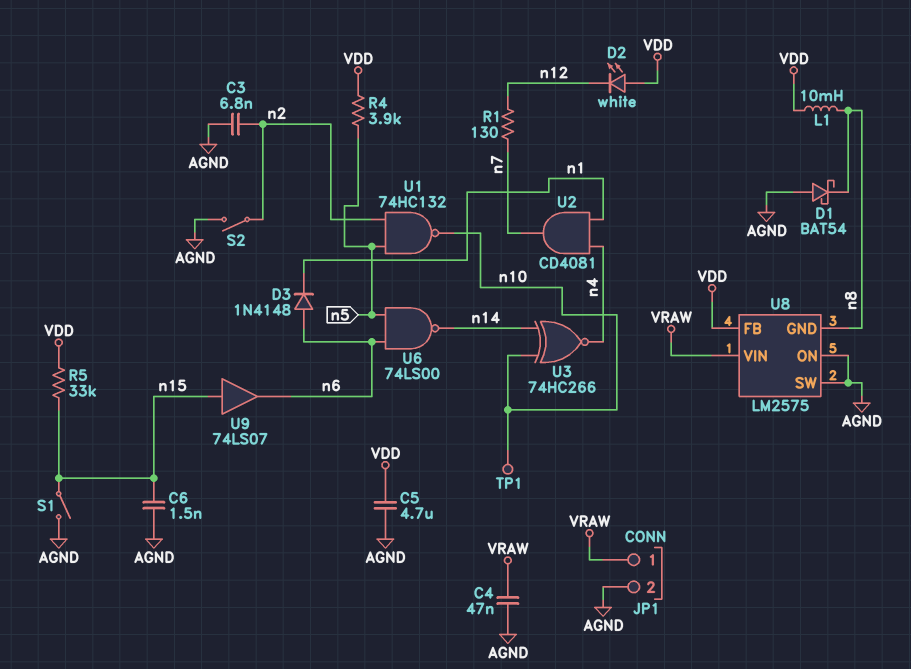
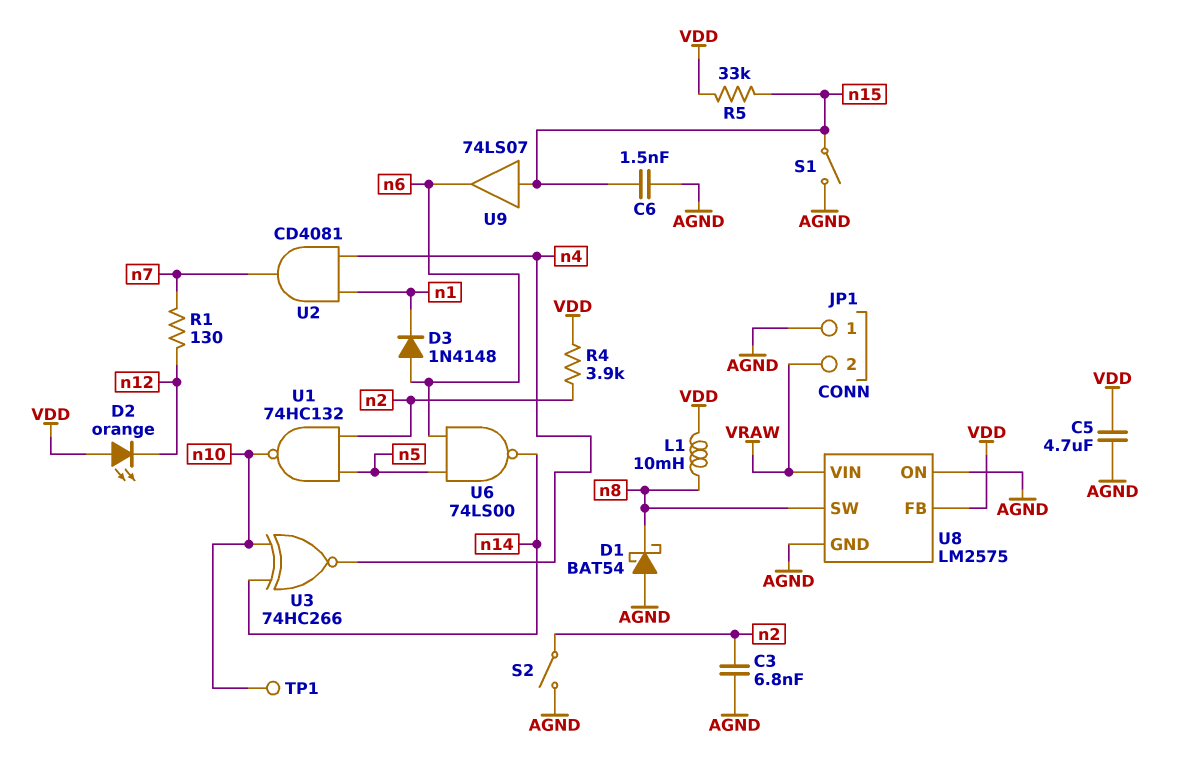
C4: 47nF (AGND, VRAW) -> none
D2: LED white (A VDD, K n12) -> LED orange (A VDD, K n12)
JP1 pin 1: VRAW -> AGND
JP1 pin 2: AGND -> VRAW
R4: 3.9k (VDD, n5) -> 3.9k (VDD, n2)
U8 pin GND: n8 -> AGND
U8 pin SW: AGND -> n8

